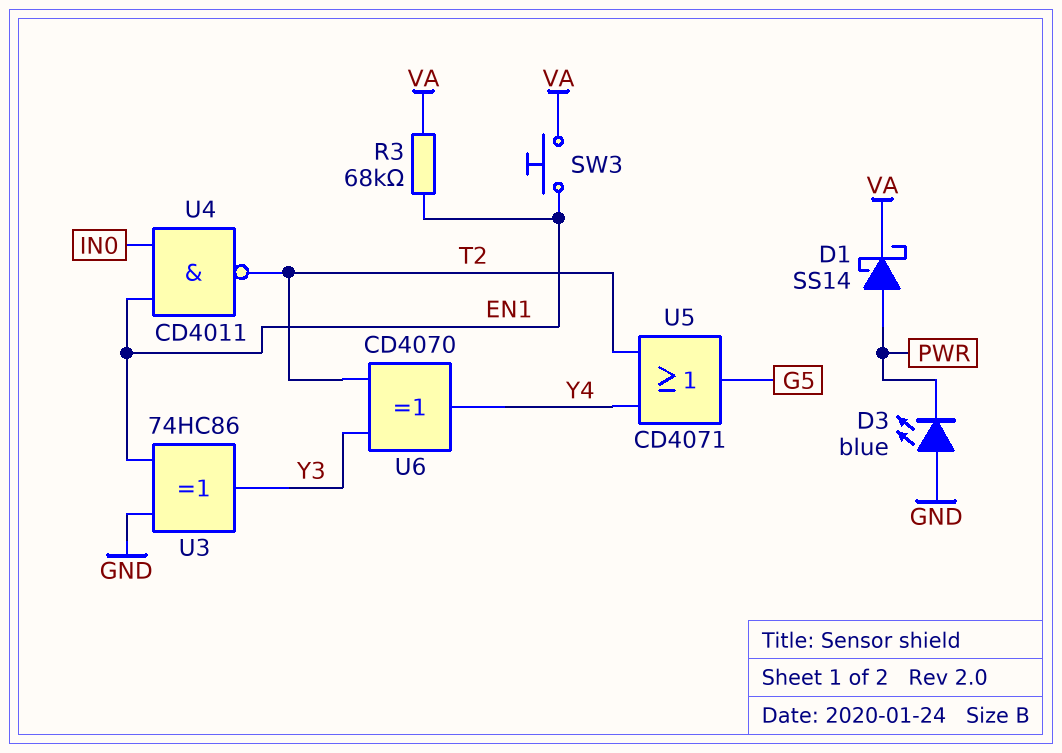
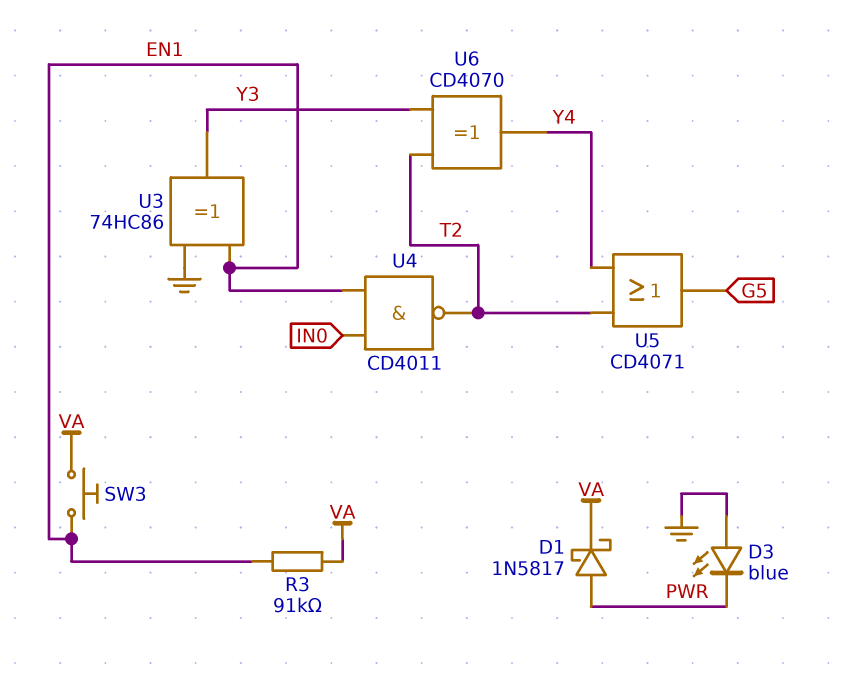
D1: schottky SS14 (A PWR, K VA) -> schottky 1N5817 (A PWR, K VA)
R3: 68k (EN1, VA) -> 91k (EN1, VA)

